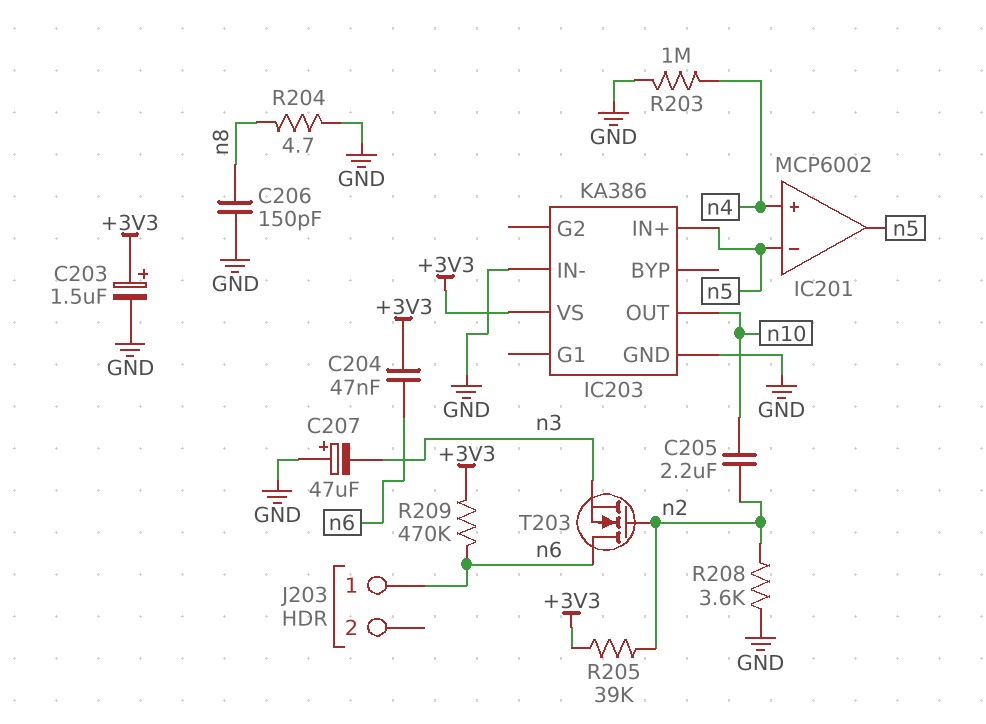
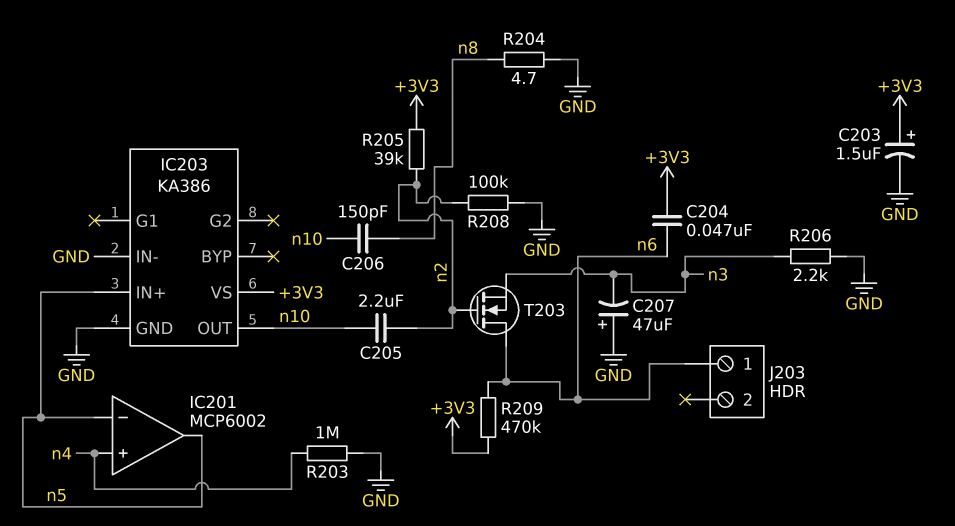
C206: 150pF (GND, n8) -> 150pF (n8, n10)
R206: none -> 2.2k (GND, n3)
R208: 3.6k (GND, n2) -> 100k (GND, n2)

